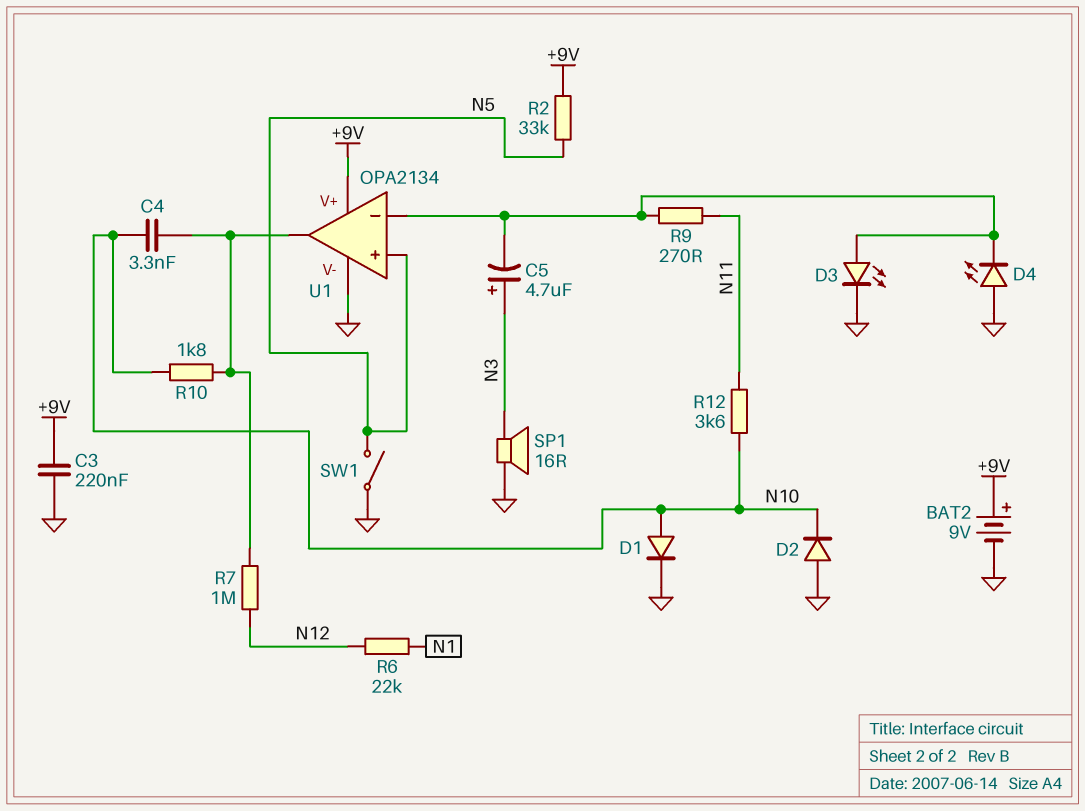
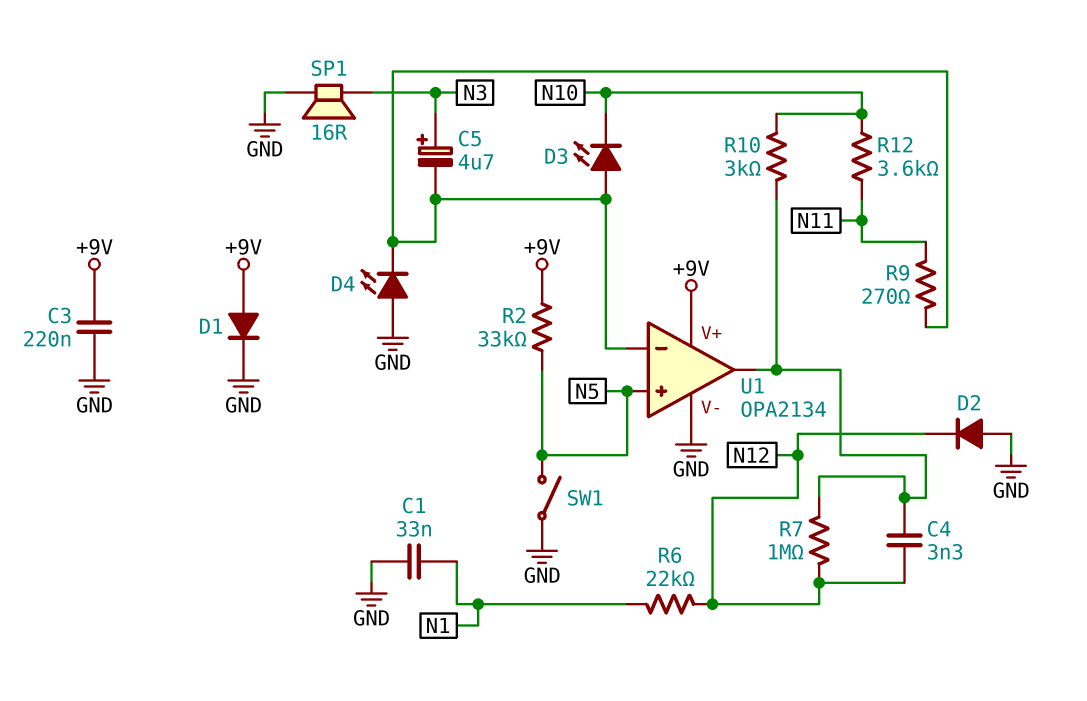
BAT2: 9V (plus +9V, minus GND) -> none
C1: none -> 33nF (GND, N1)
C4: 3.3nF (N10, U1/out) -> 3.3nF (N12, U1/out)
D1: diode (A N10, K GND) -> diode (A +9V, K GND)
D2: diode (A GND, K N10) -> diode (A GND, K N12)
D3: LED (A U1/in-, K GND) -> LED (A U1/in-, K N10)
R10: 1.8k (N10, U1/out) -> 3k (N10, U1/out)

